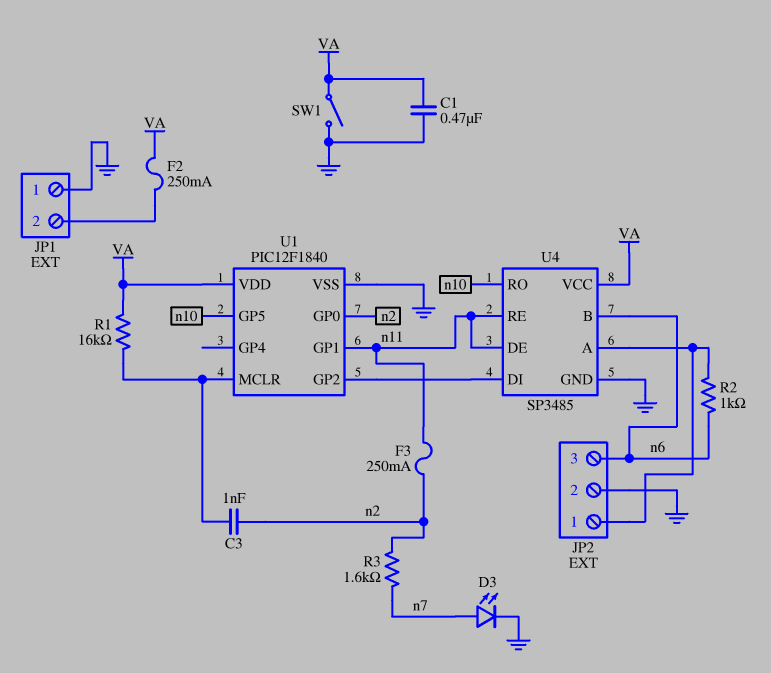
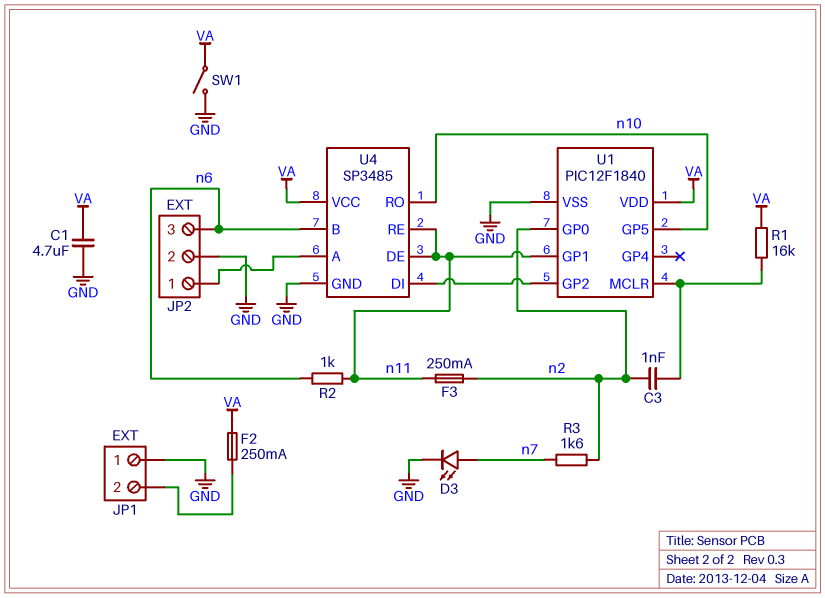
C1: 470nF (GND, VA) -> 4.7uF (GND, VA)
R2: 1k (JP2/1, n6) -> 1k (n6, n11)

